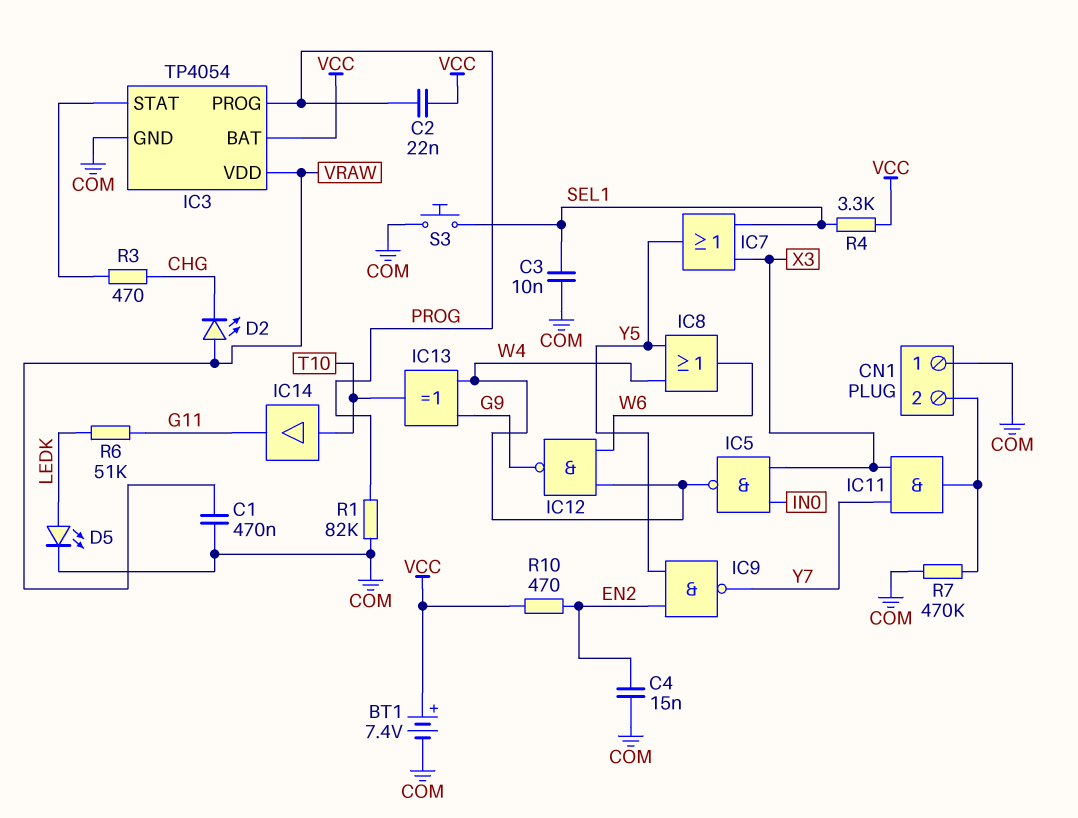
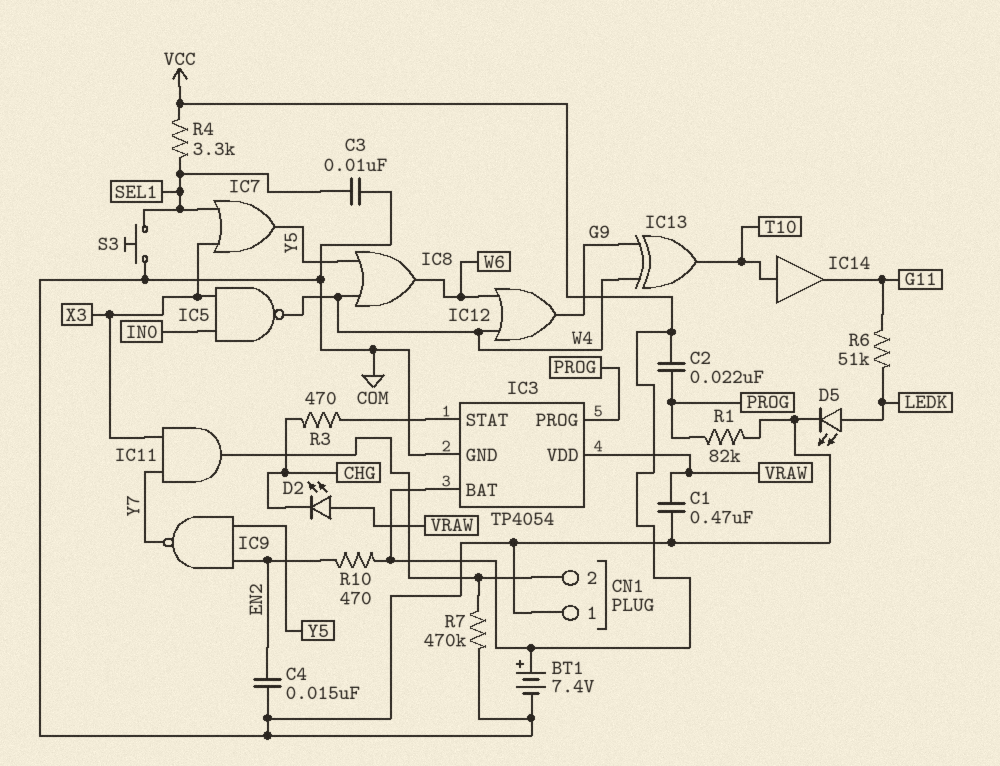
IC12: NAND (in W4, in W6, out G9) -> OR (in W4, in W6, out G9)

